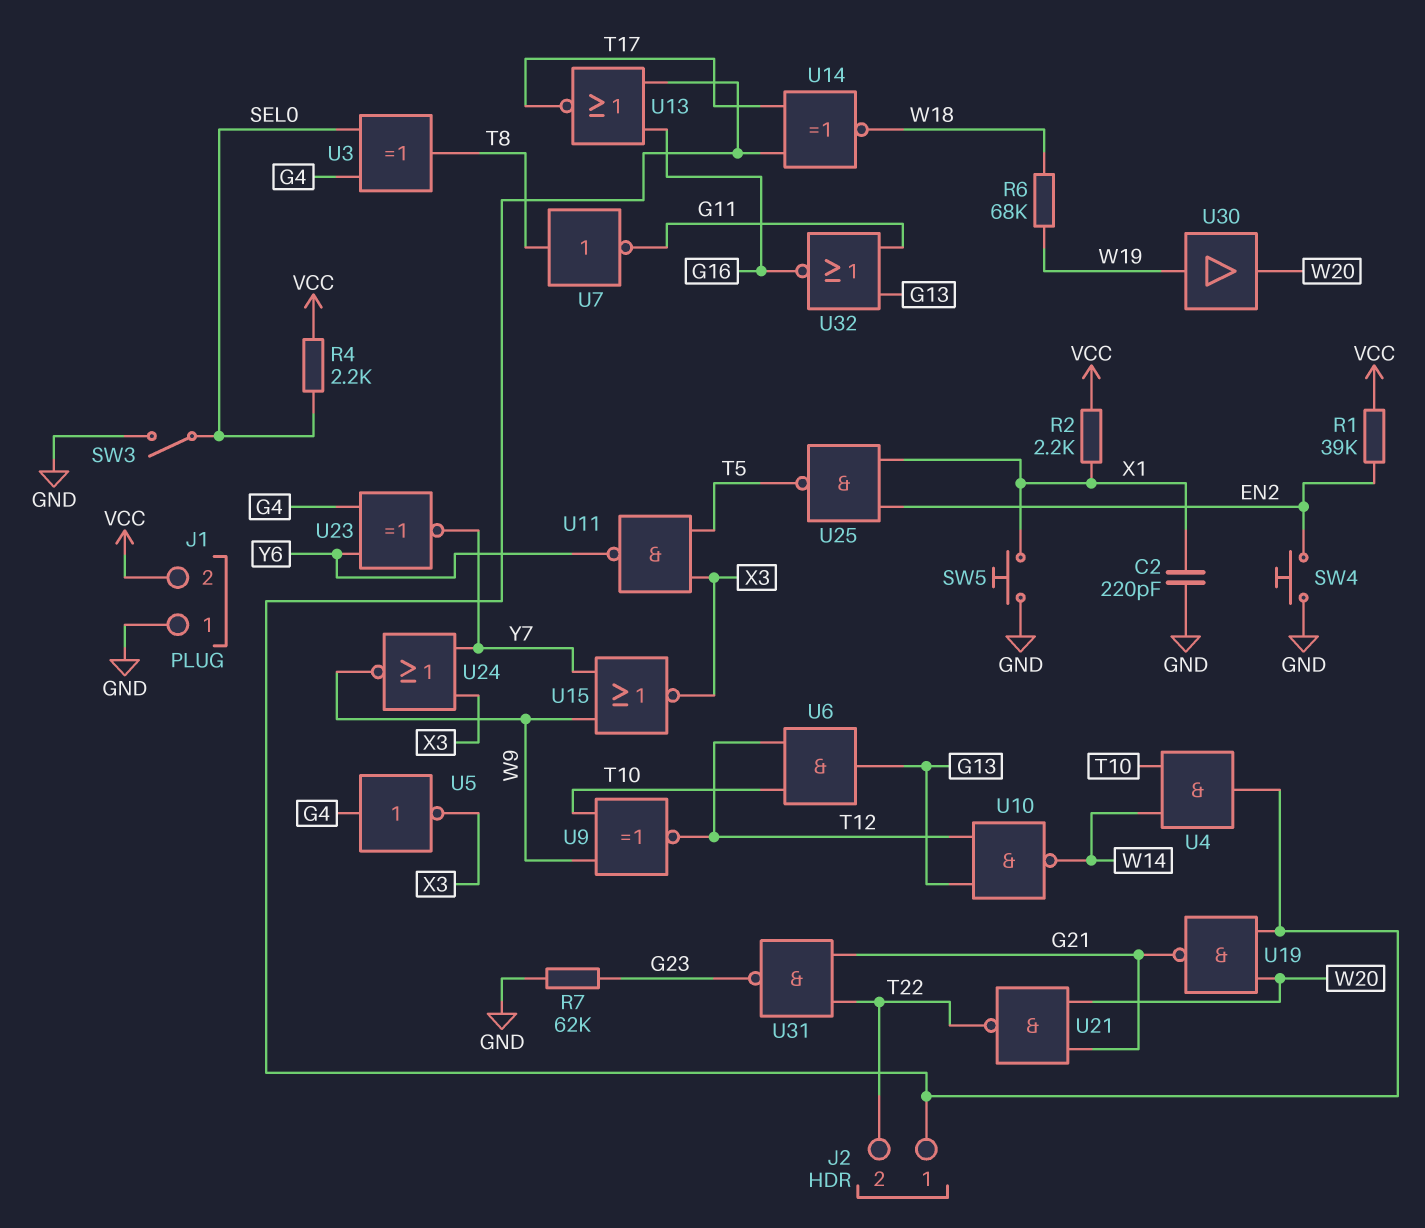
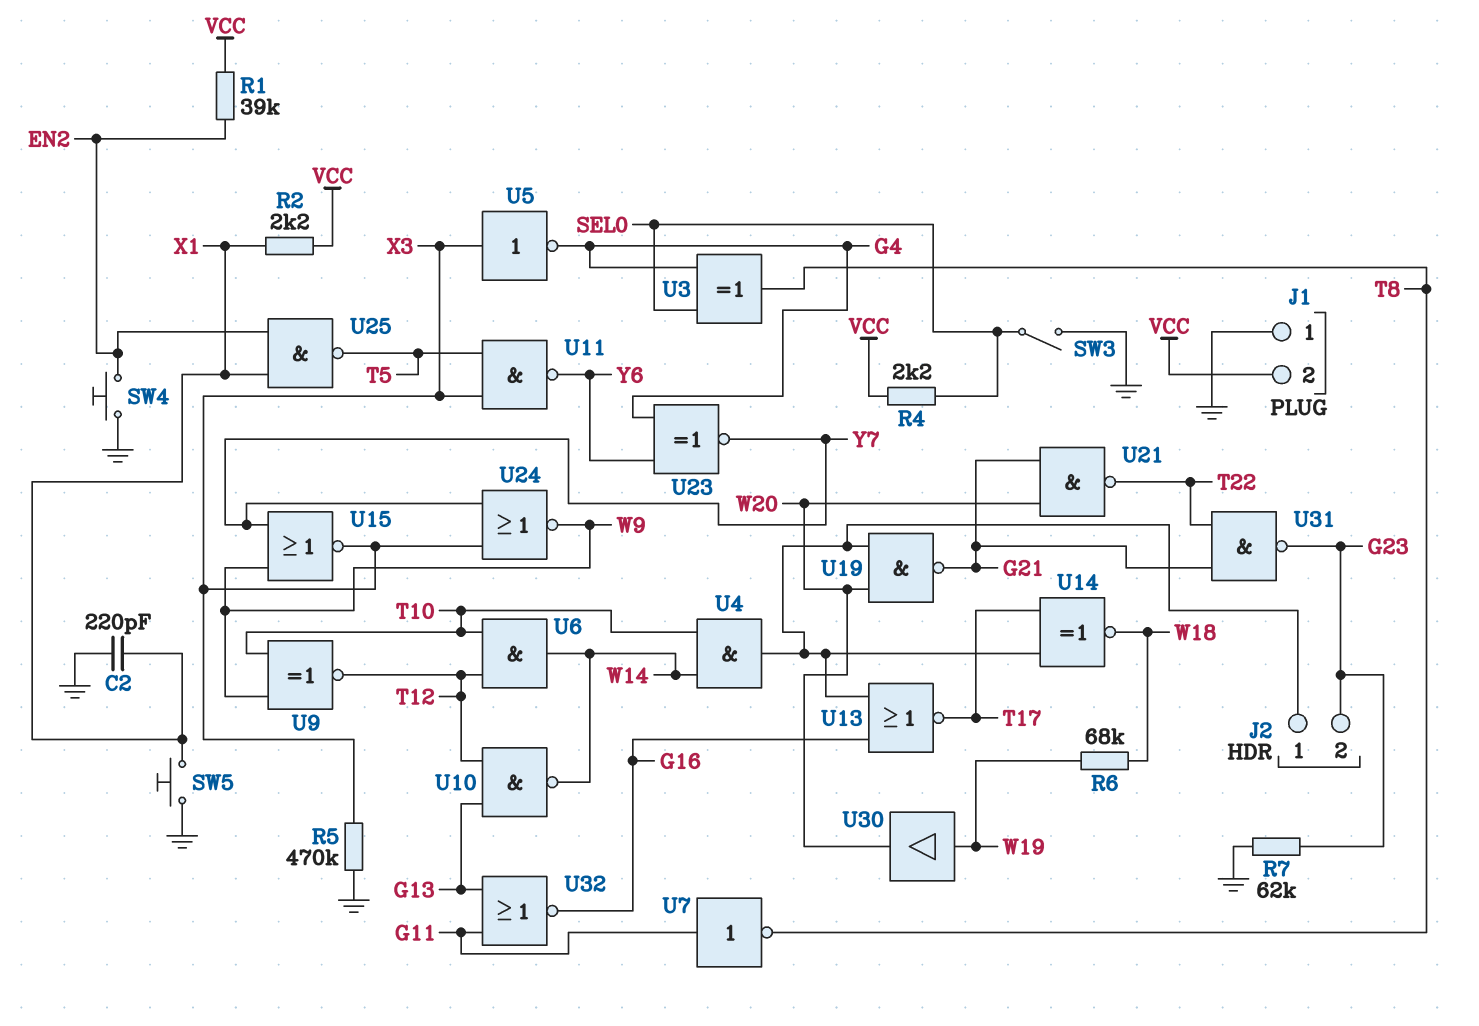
J2 pin 2: T22 -> G23
R5: none -> 470k (GND, X3)
U5: NOT (in G4, out X3) -> NOT (in X3, out G4)
U6: AND (in T10, in T12, out G13) -> AND (in T10, in T12, out W14)
U7: NOT (in T8, out G11) -> NOT (in G11, out T8)

